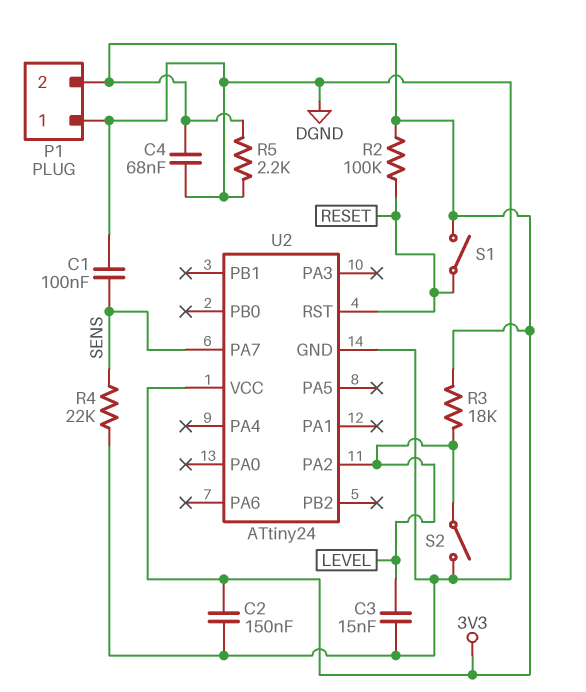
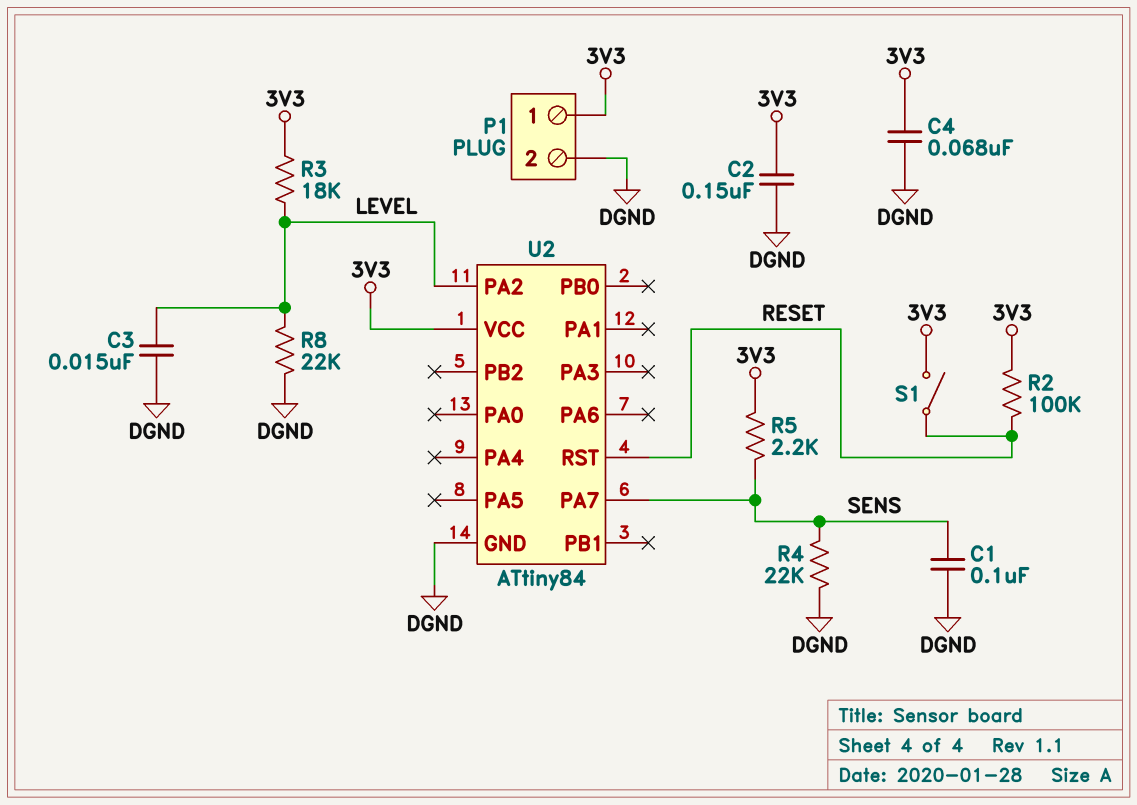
P1 pin 1: DGND -> 3V3
P1 pin 2: 3V3 -> DGND
R5: 2.2k (3V3, DGND) -> 2.2k (3V3, SENS)
R8: none -> 22k (DGND, LEVEL)
S2: switch (DGND, LEVEL) -> none
U2: ATtiny24 -> ATtiny84

